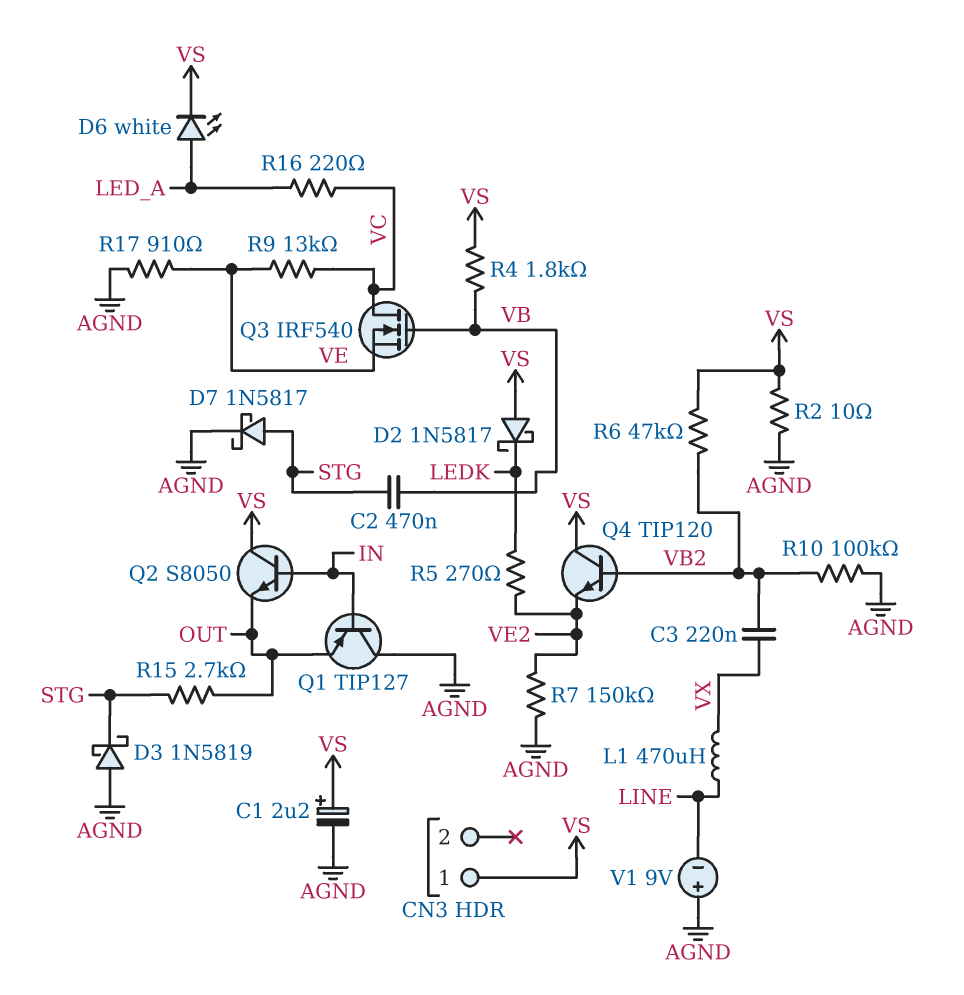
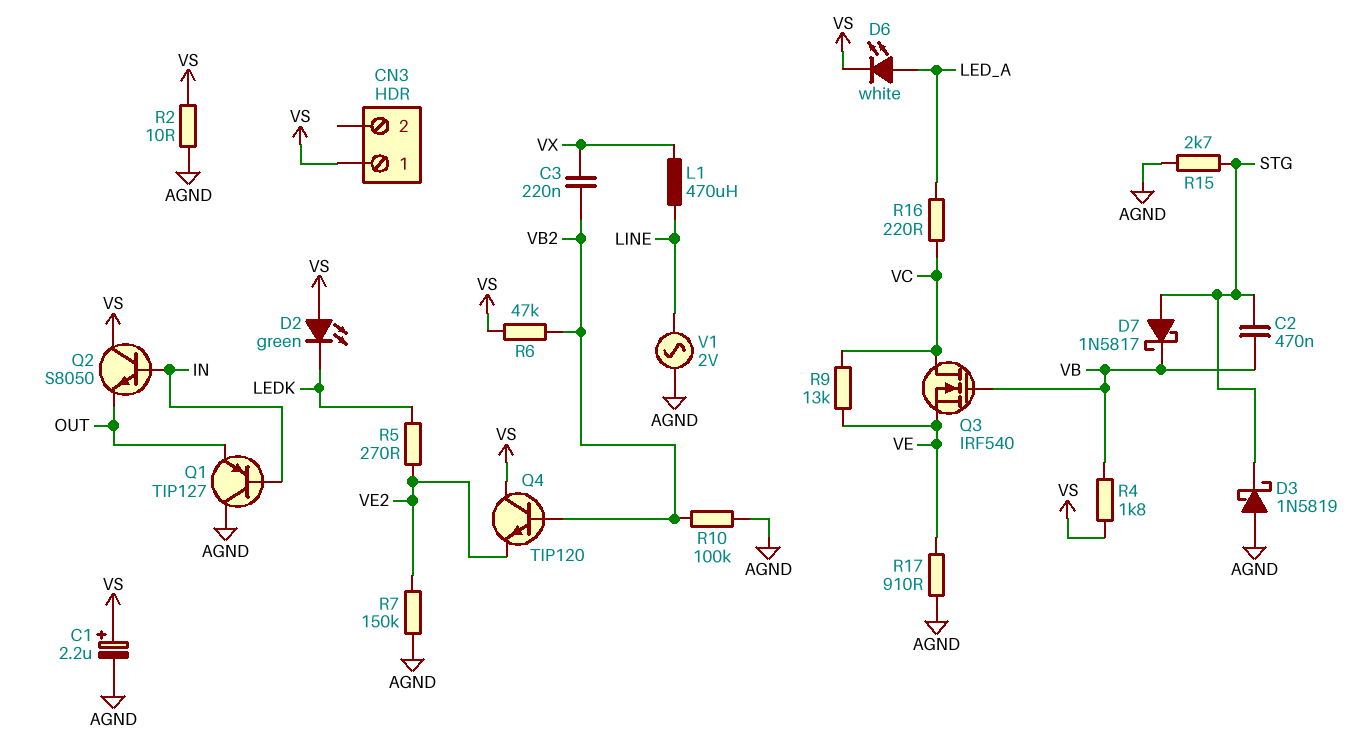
D2: schottky 1N5817 (A VS, K LEDK) -> LED green (A VS, K LEDK)
D7: schottky 1N5817 (A STG, K AGND) -> schottky 1N5817 (A STG, K VB)
R15: 2.7k (OUT, STG) -> 2.7k (AGND, STG)
V1: 9V (plus AGND, minus LINE) -> AC 2V (AGND, LINE)

